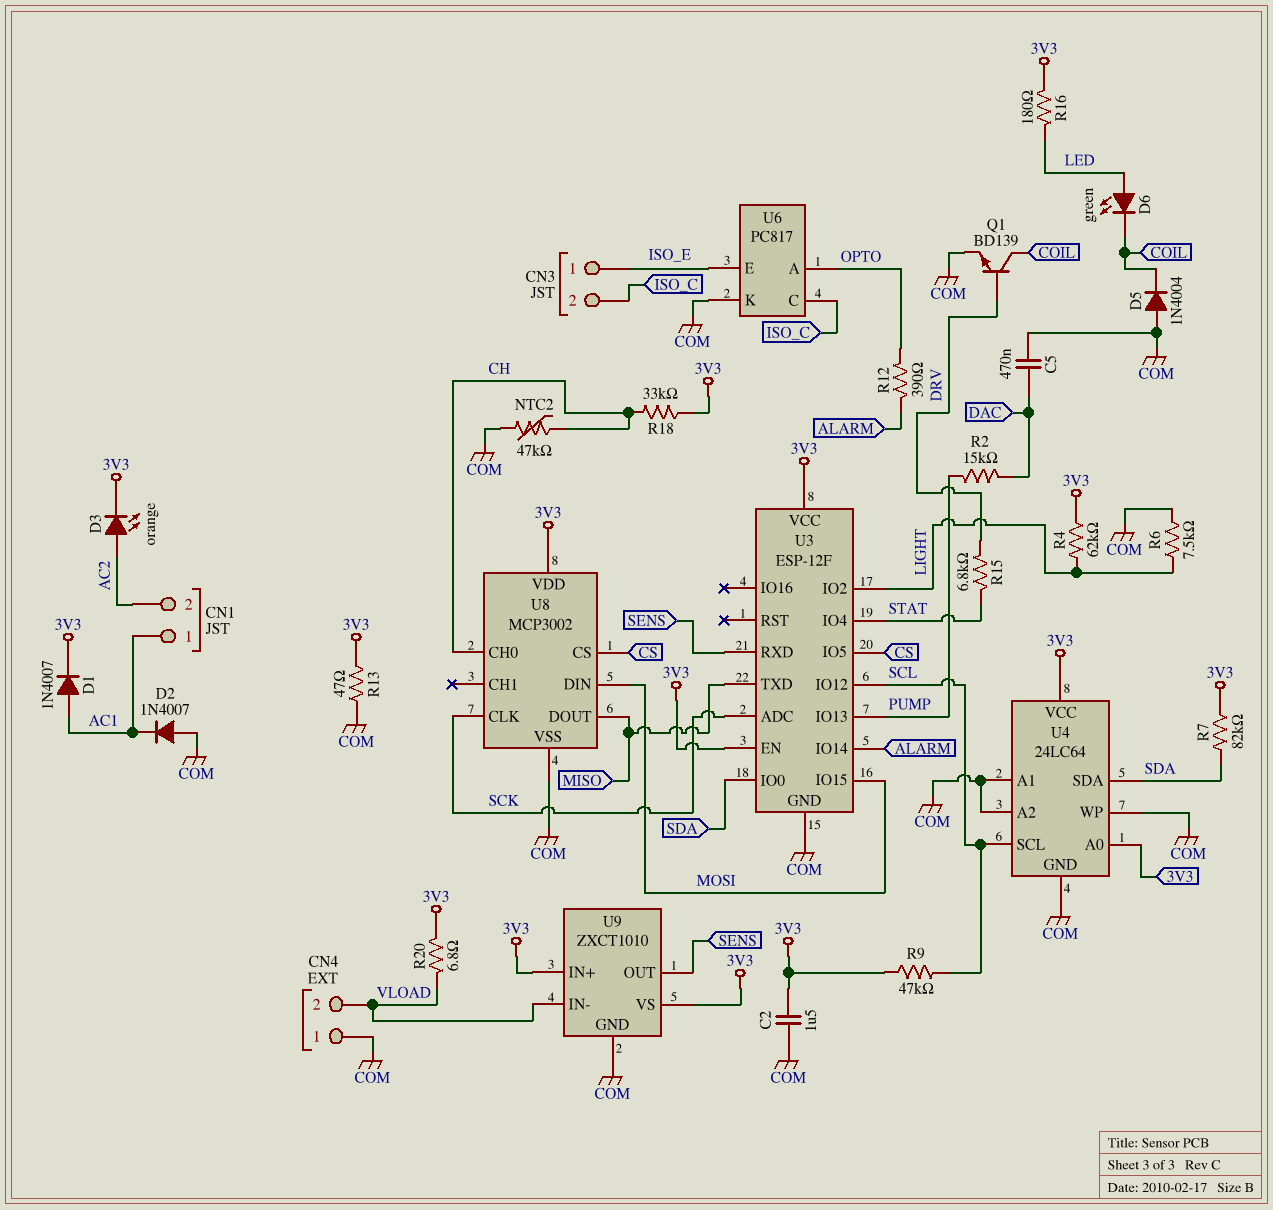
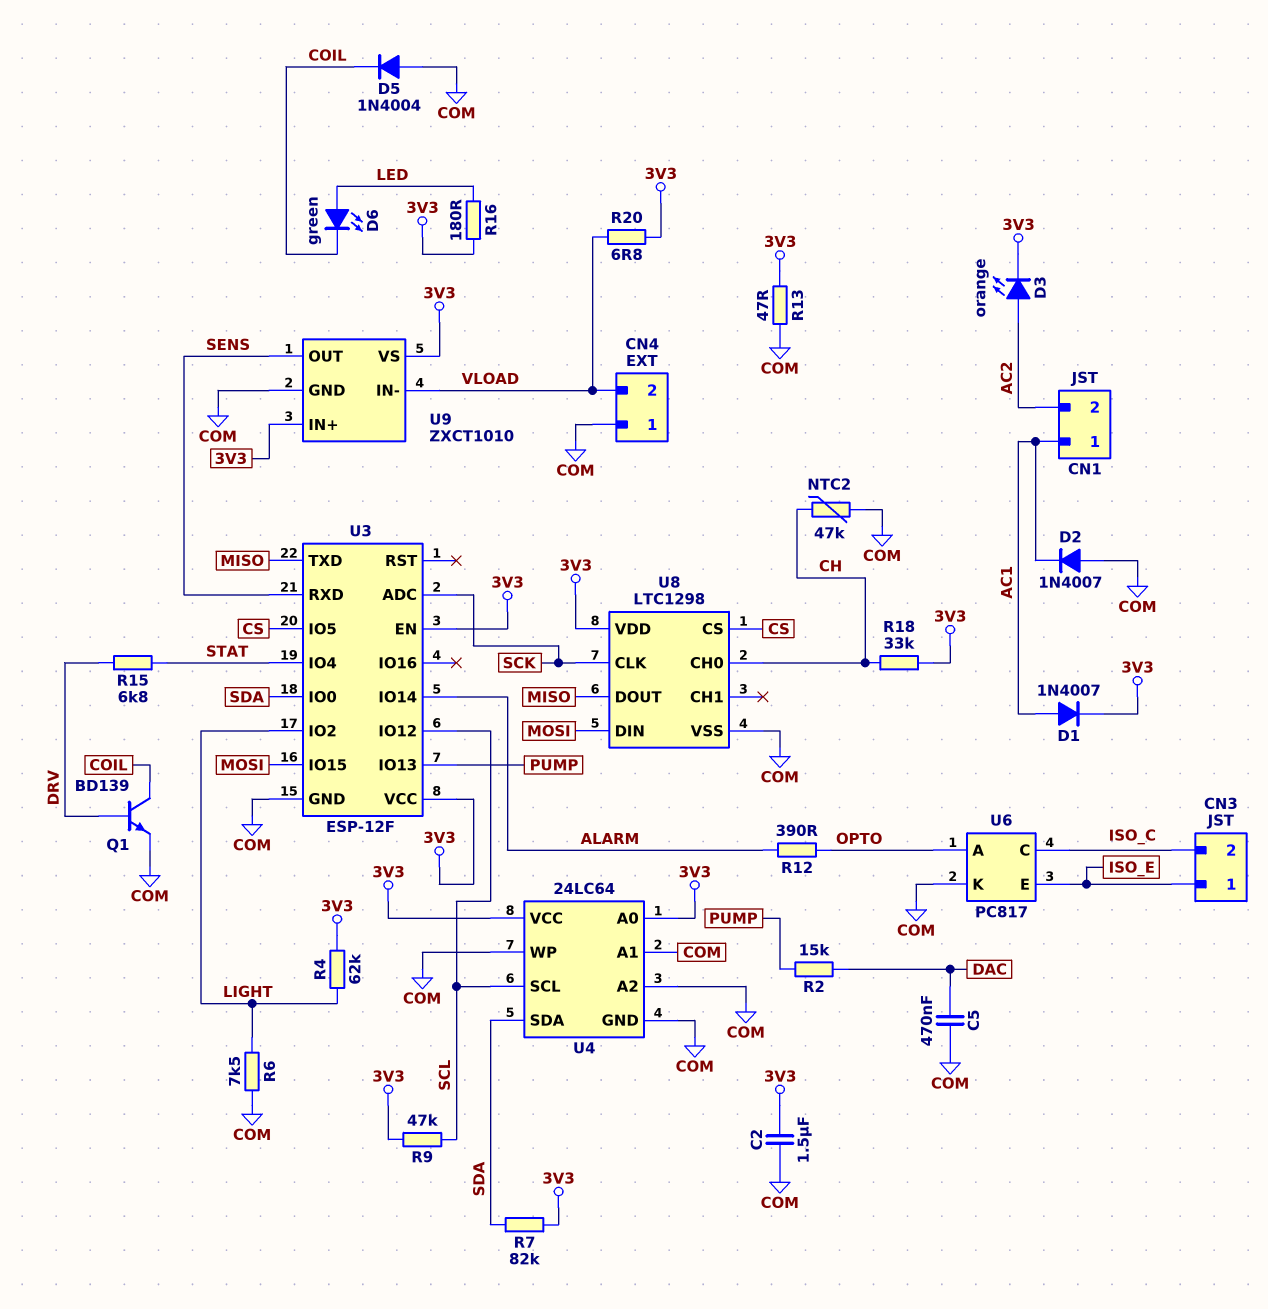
U8: MCP3002 -> LTC1298

